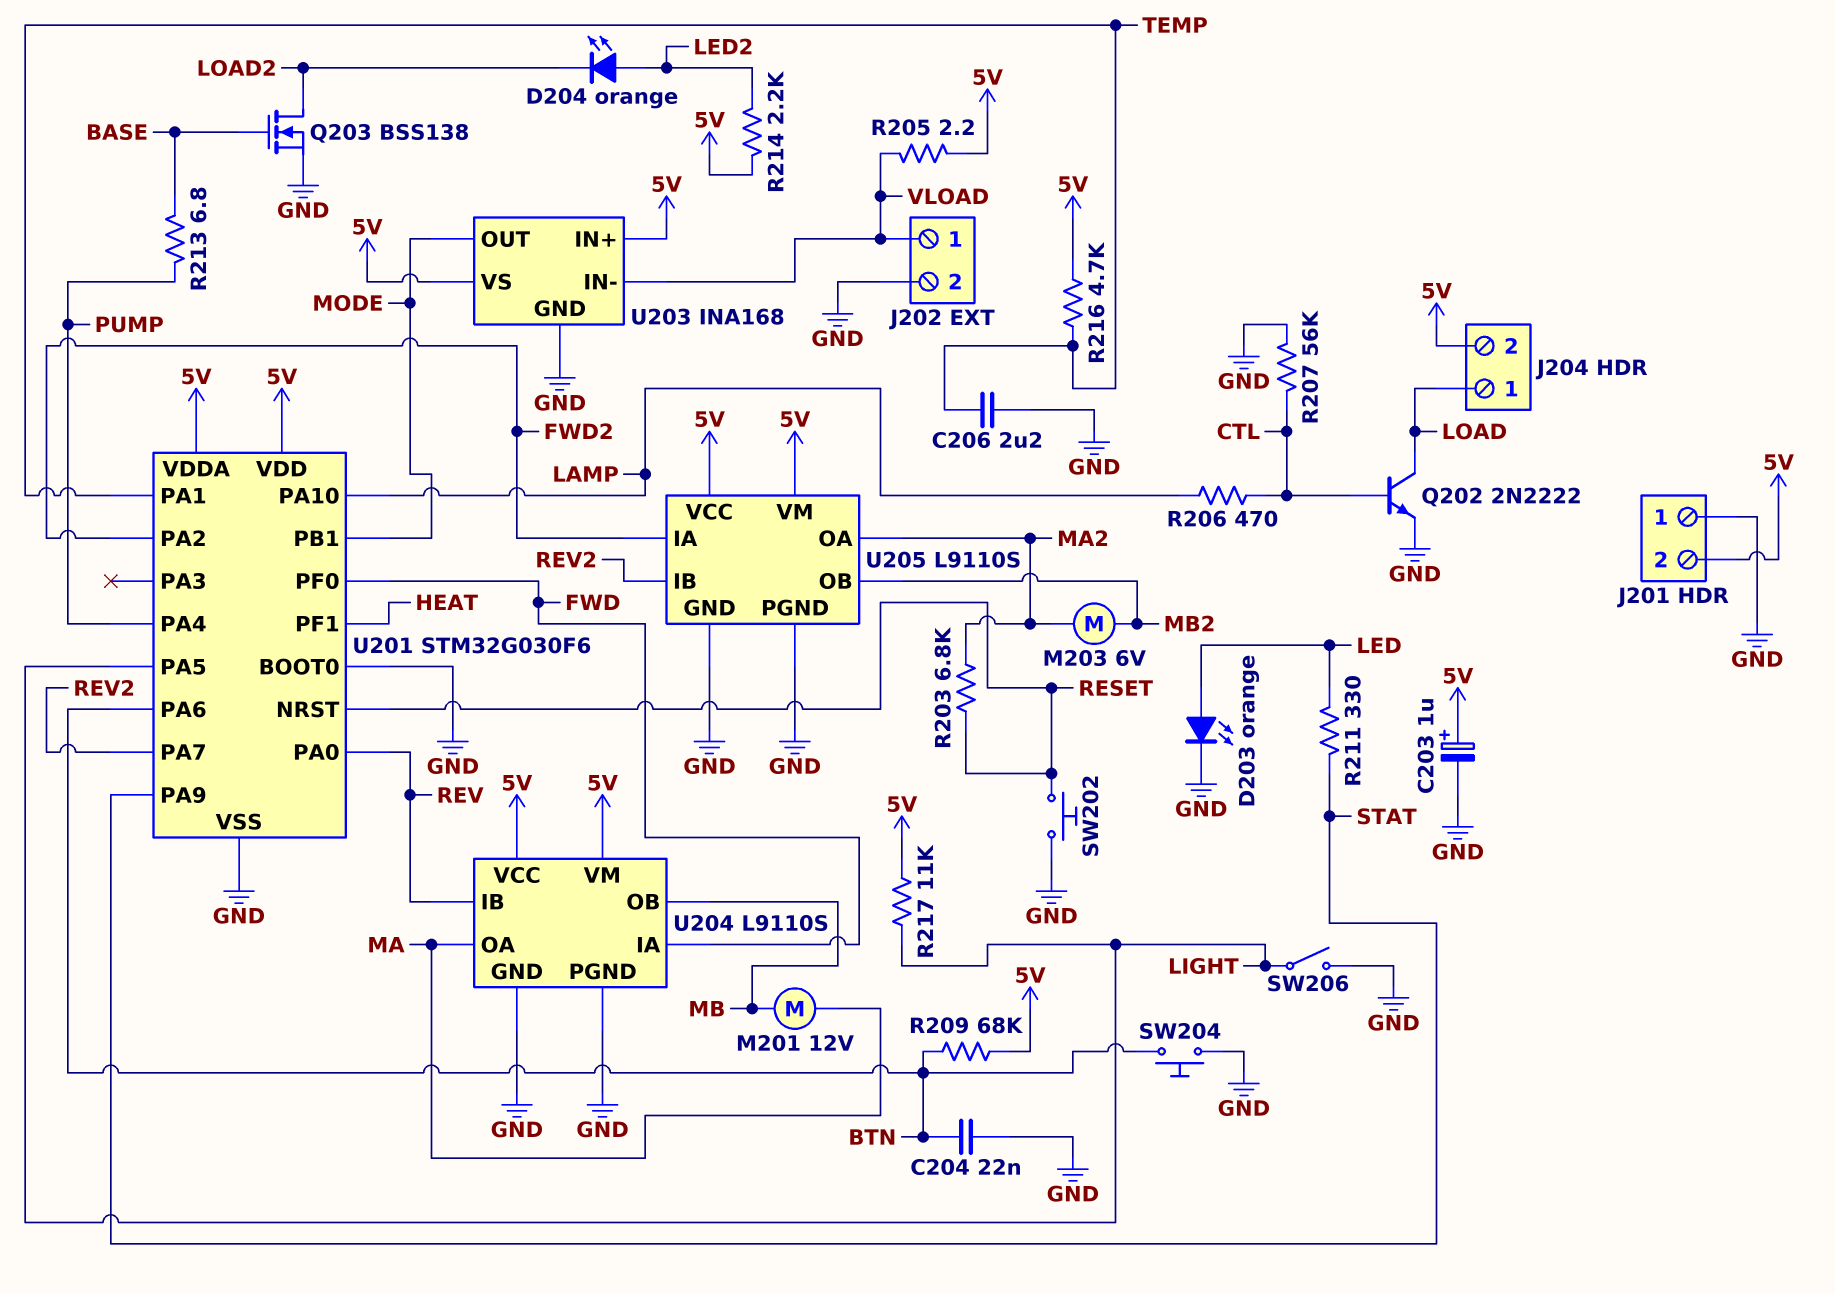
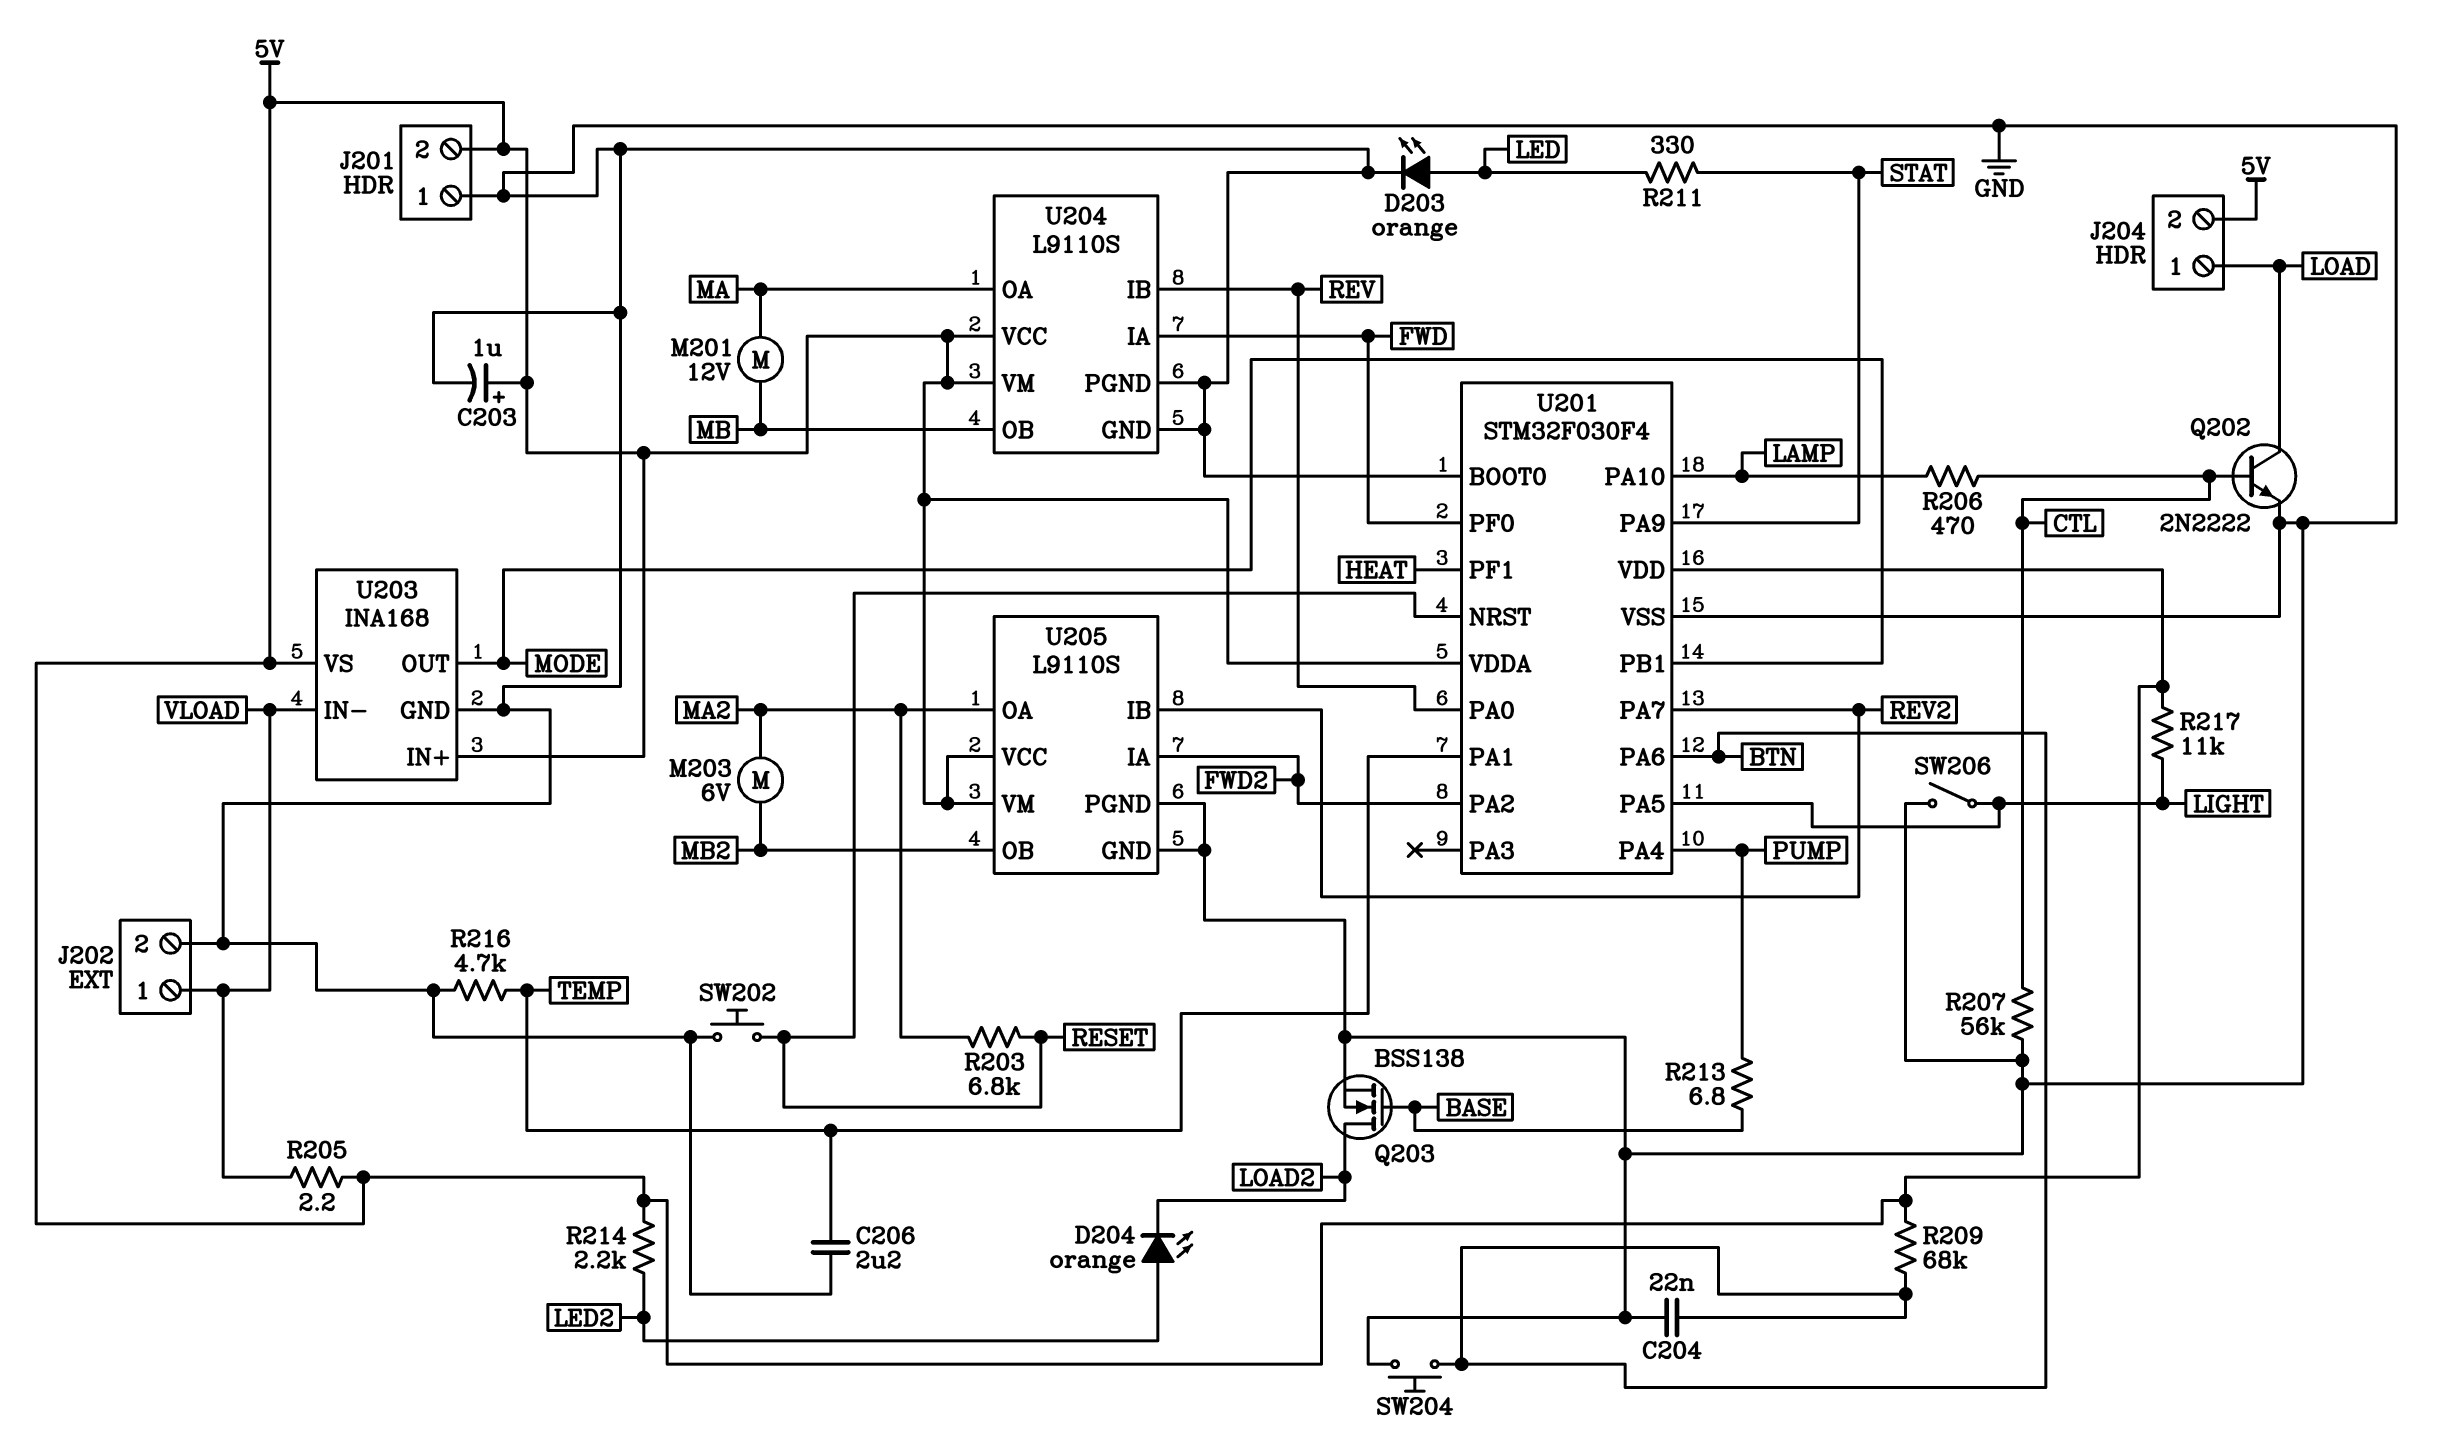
R216: 4.7k (5V, TEMP) -> 4.7k (GND, TEMP)
U201: STM32G030F6 -> STM32F030F4

